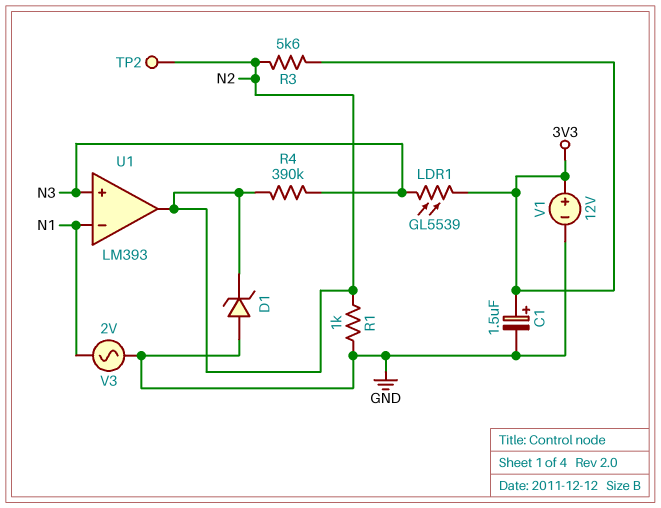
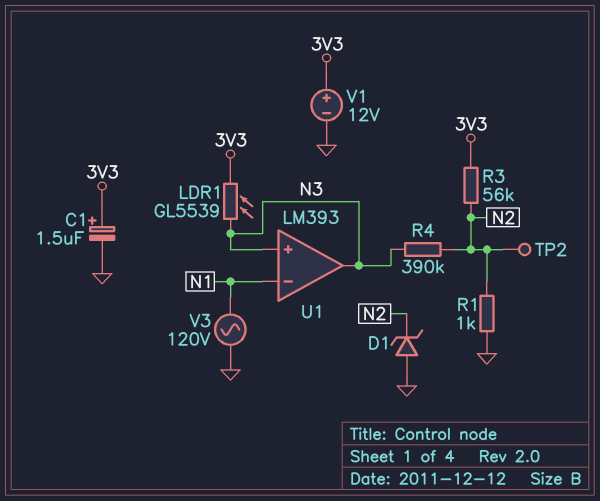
R3: 5.6k (3V3, N2) -> 56k (3V3, N2)
U1 pin out: N2 -> N3
V3: AC 2V (GND, N1) -> AC 120V (GND, N1)

